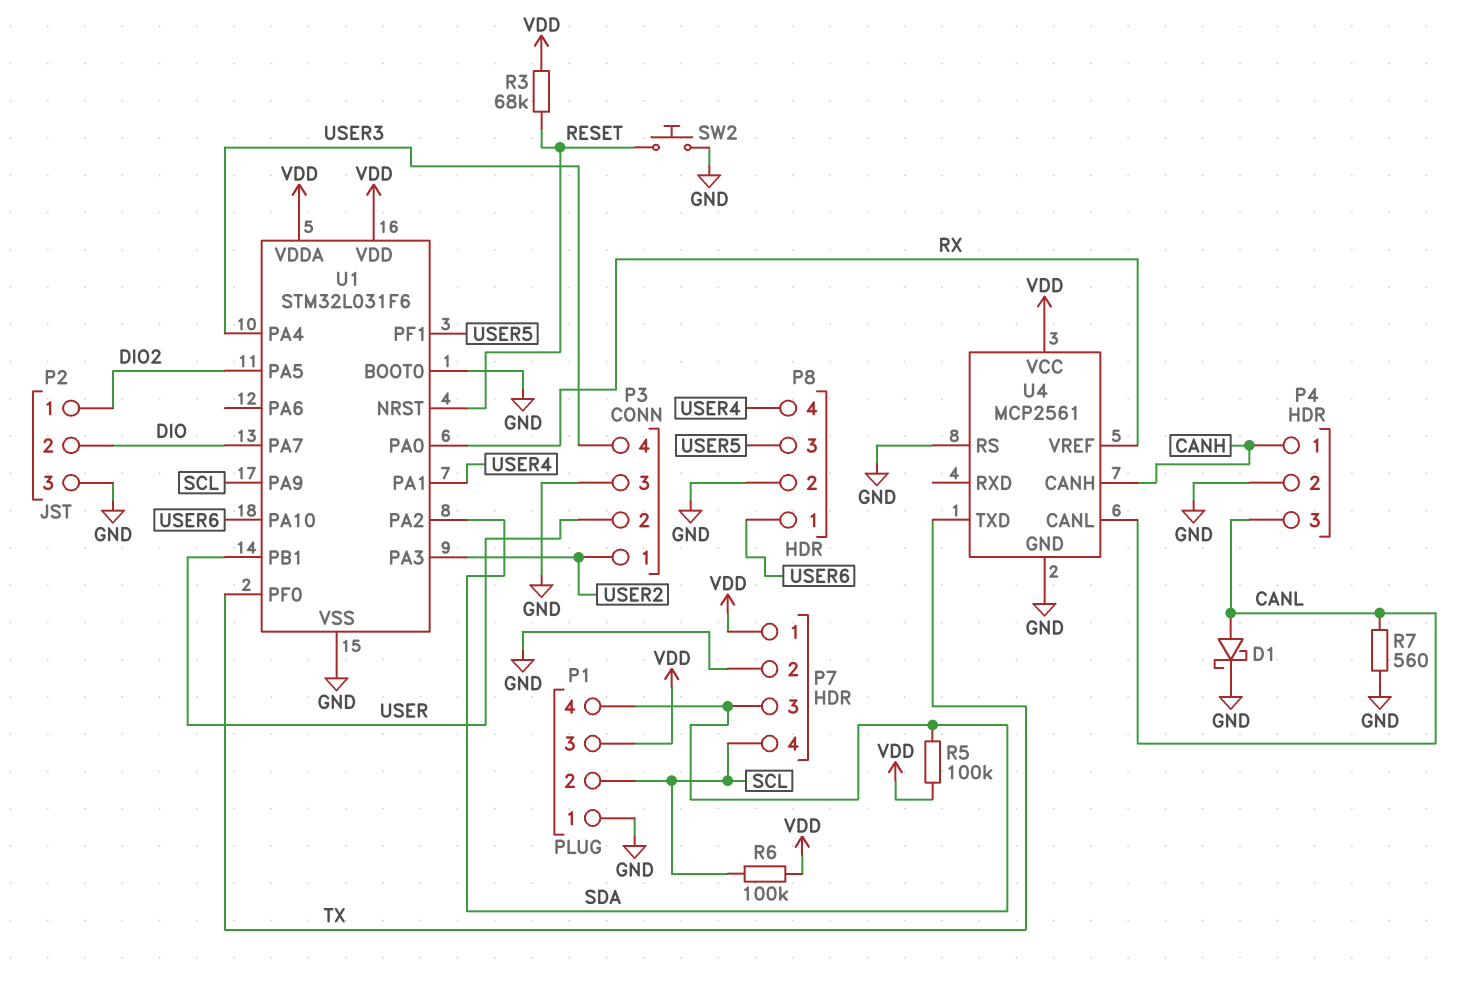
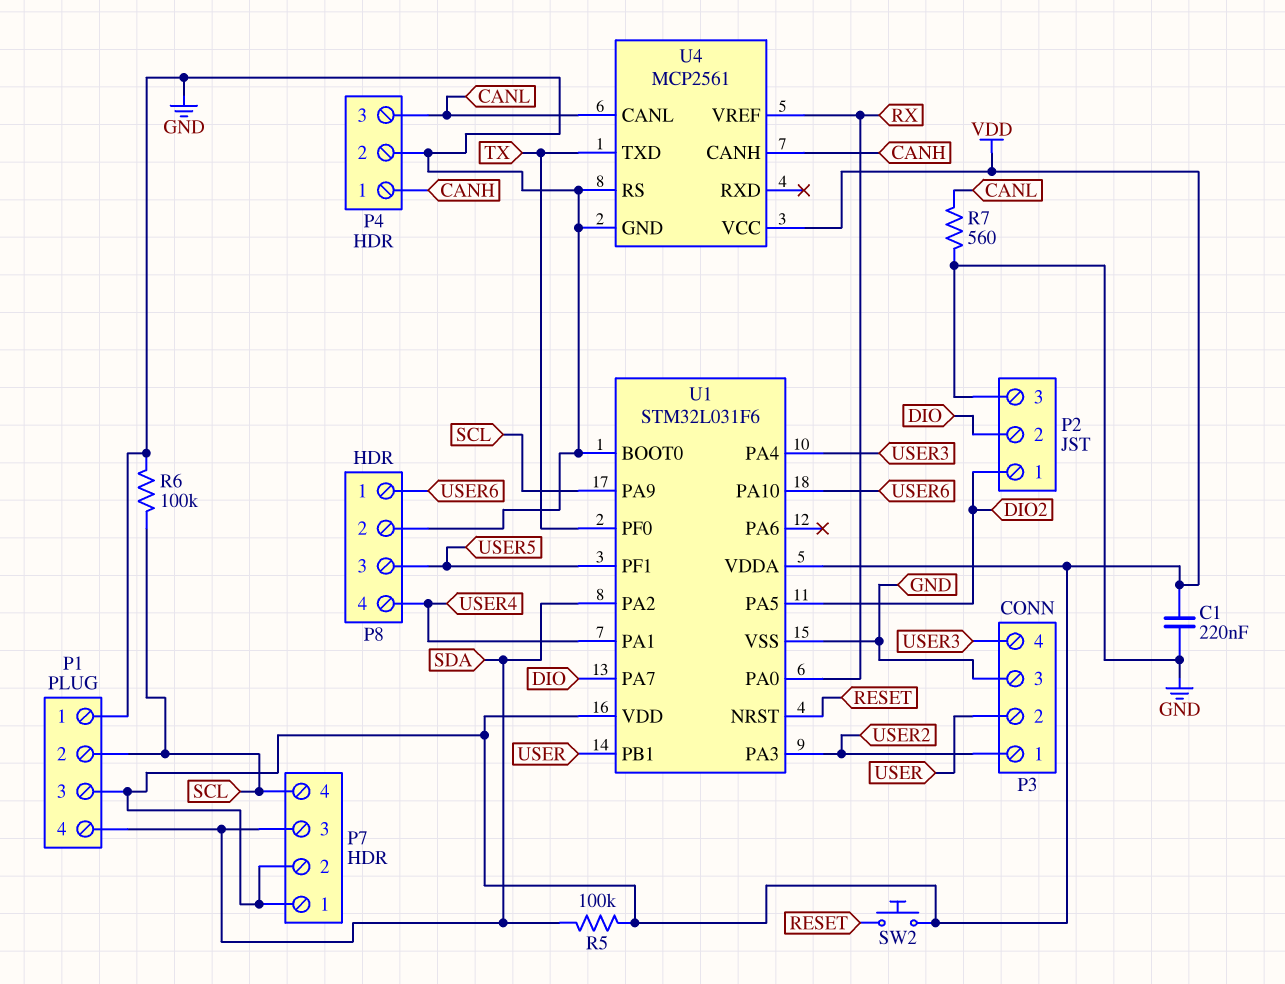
C1: none -> 220nF (GND, VDD)
D1: schottky (A CANL, K GND) -> none
P7 pin 2: GND -> VDD
R3: 68k (RESET, VDD) -> none
R6: 100k (SCL, VDD) -> 100k (GND, SCL)
SW2: button (GND, RESET) -> button (RESET, VDD)

